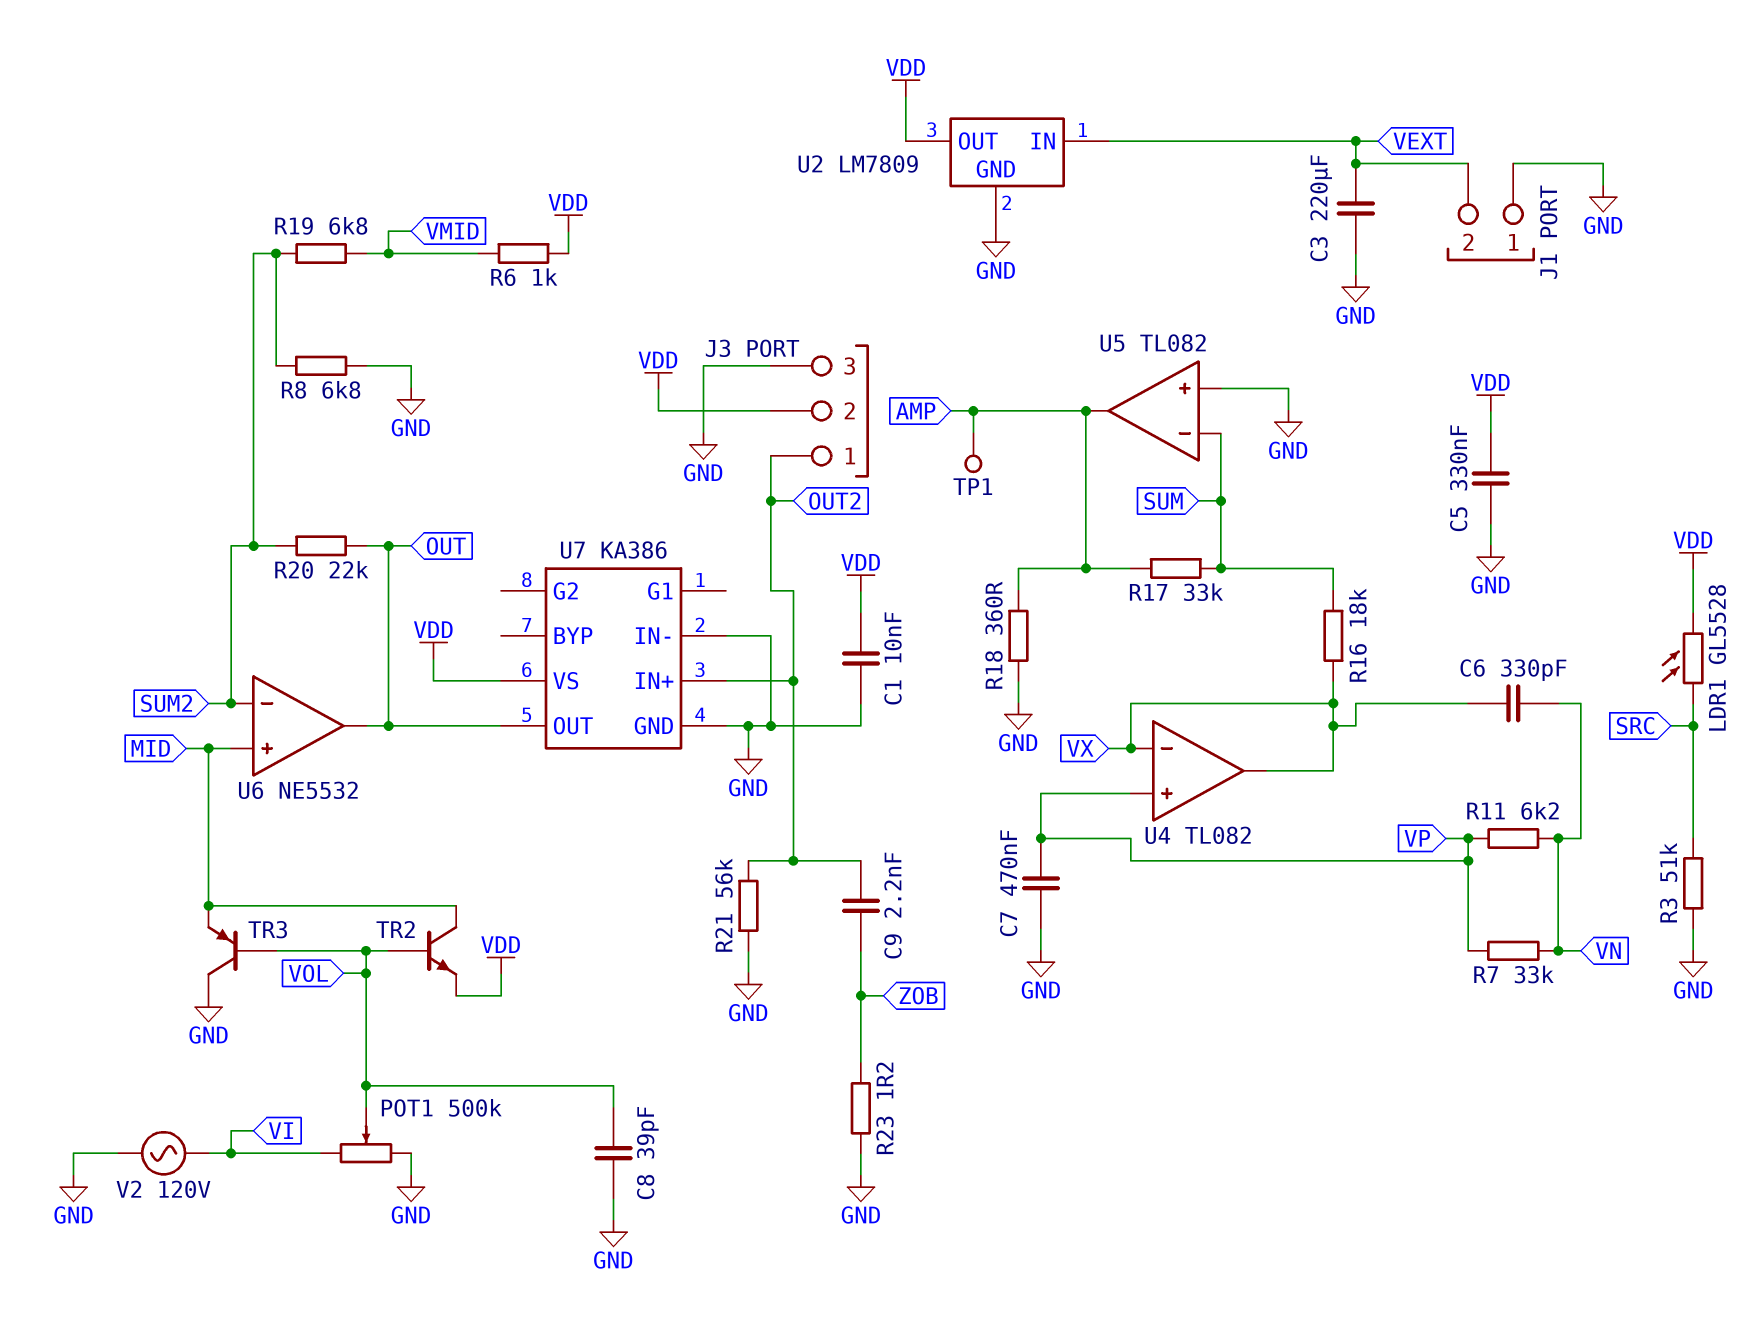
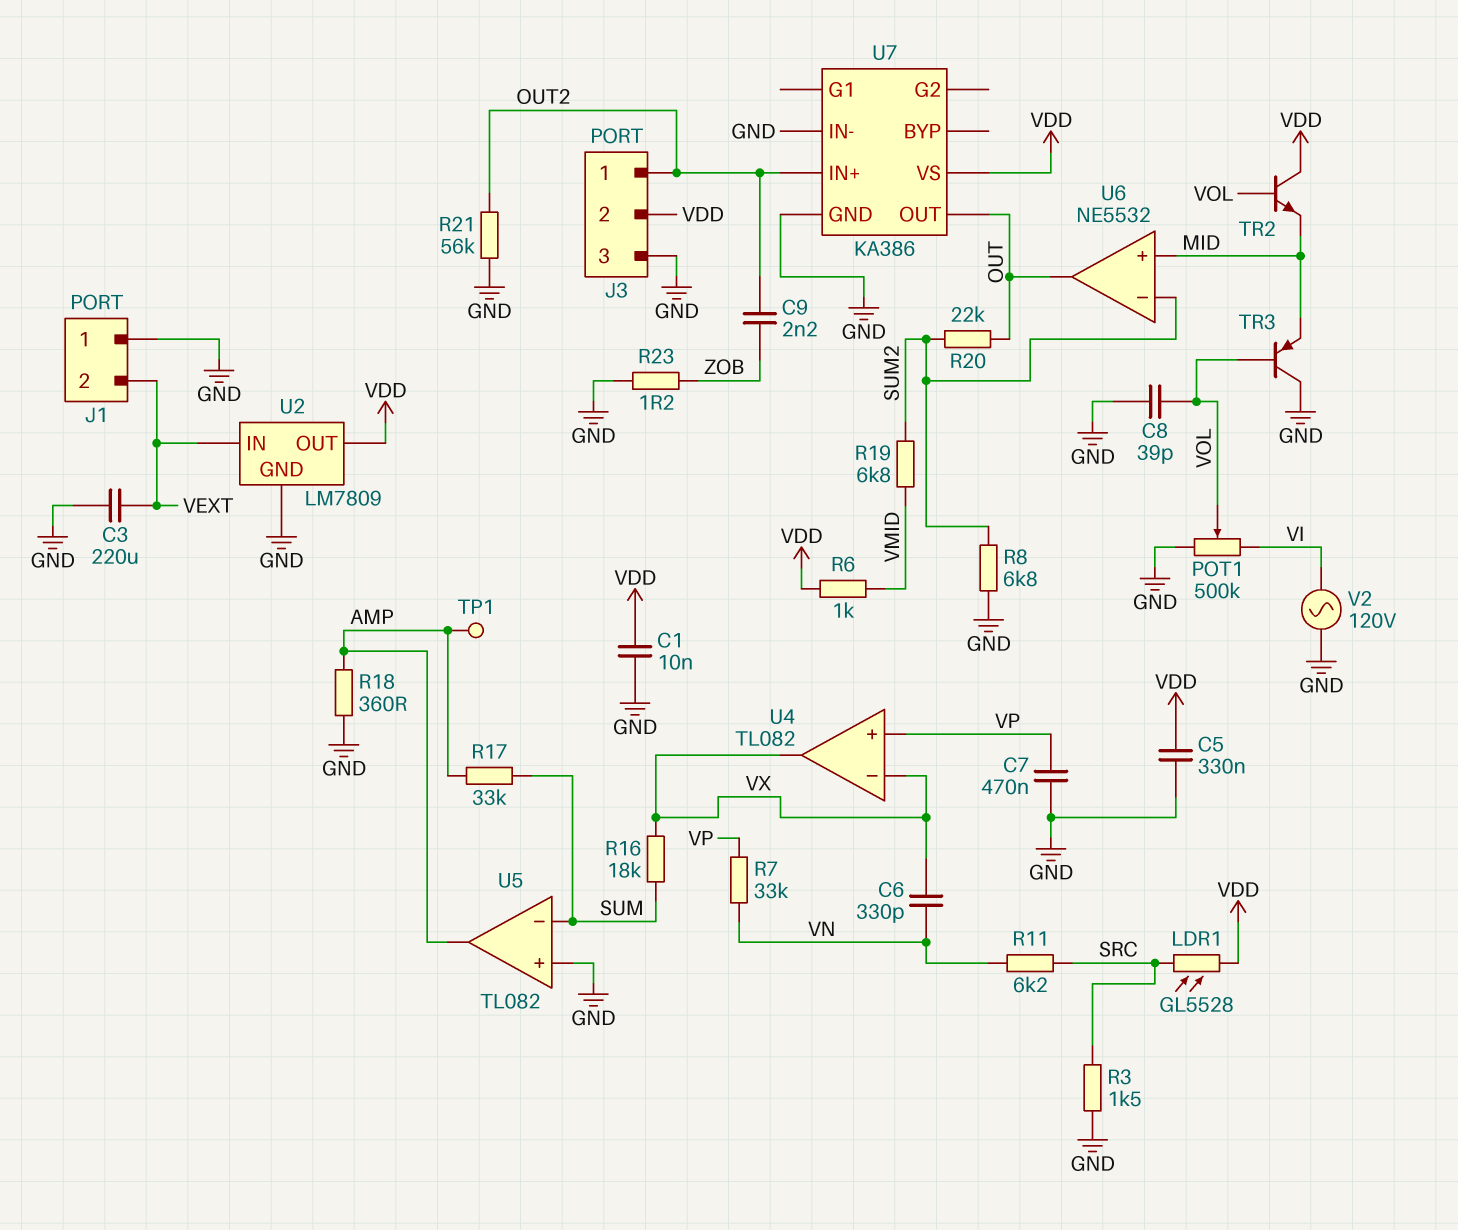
R3: 51k (GND, SRC) -> 1.5k (GND, SRC)
R11: 6.2k (VN, VP) -> 6.2k (SRC, VN)
TR2: NPN (B VOL, C MID, E VDD) -> NPN (B VOL, C VDD, E MID)

